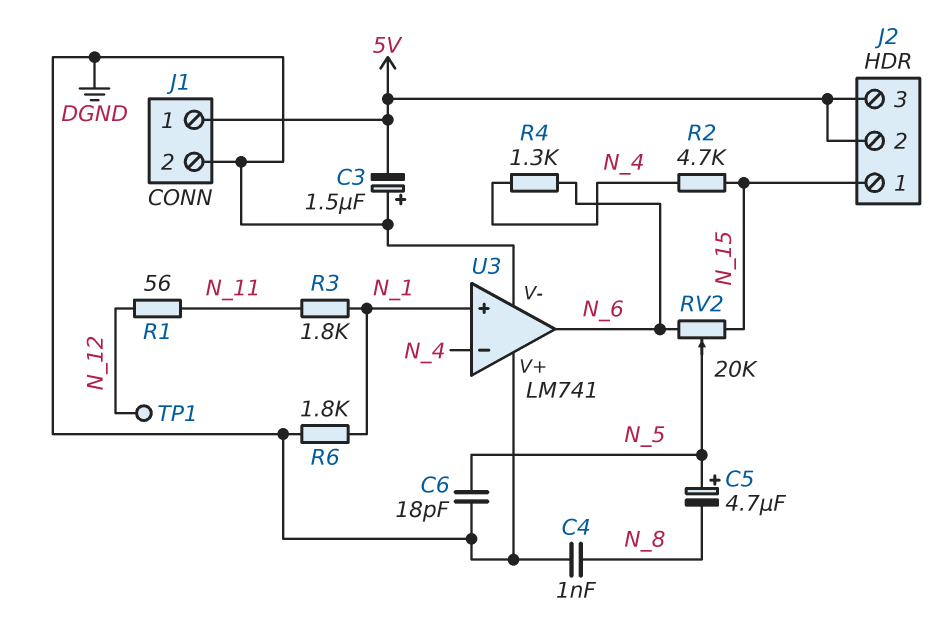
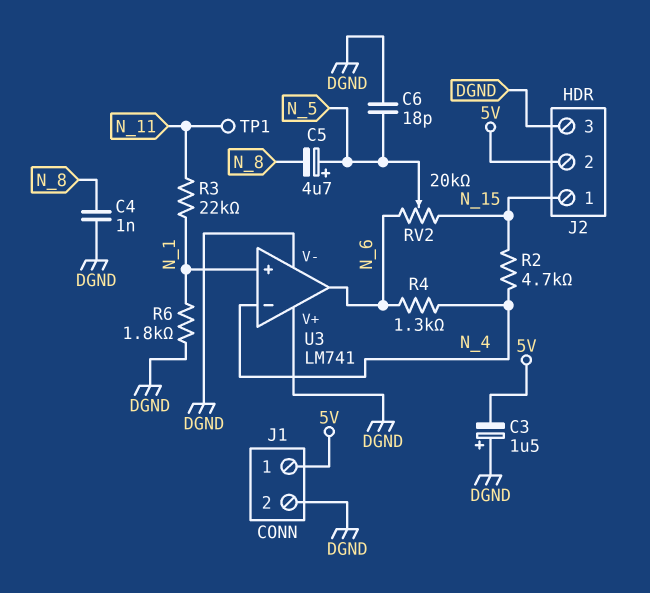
J2 pin 3: 5V -> DGND
R1: 56 (N_11, N_12) -> none
R3: 1.8k (N_1, N_11) -> 22k (N_1, N_11)
TP1: test point (N_12) -> test point (N_11)

